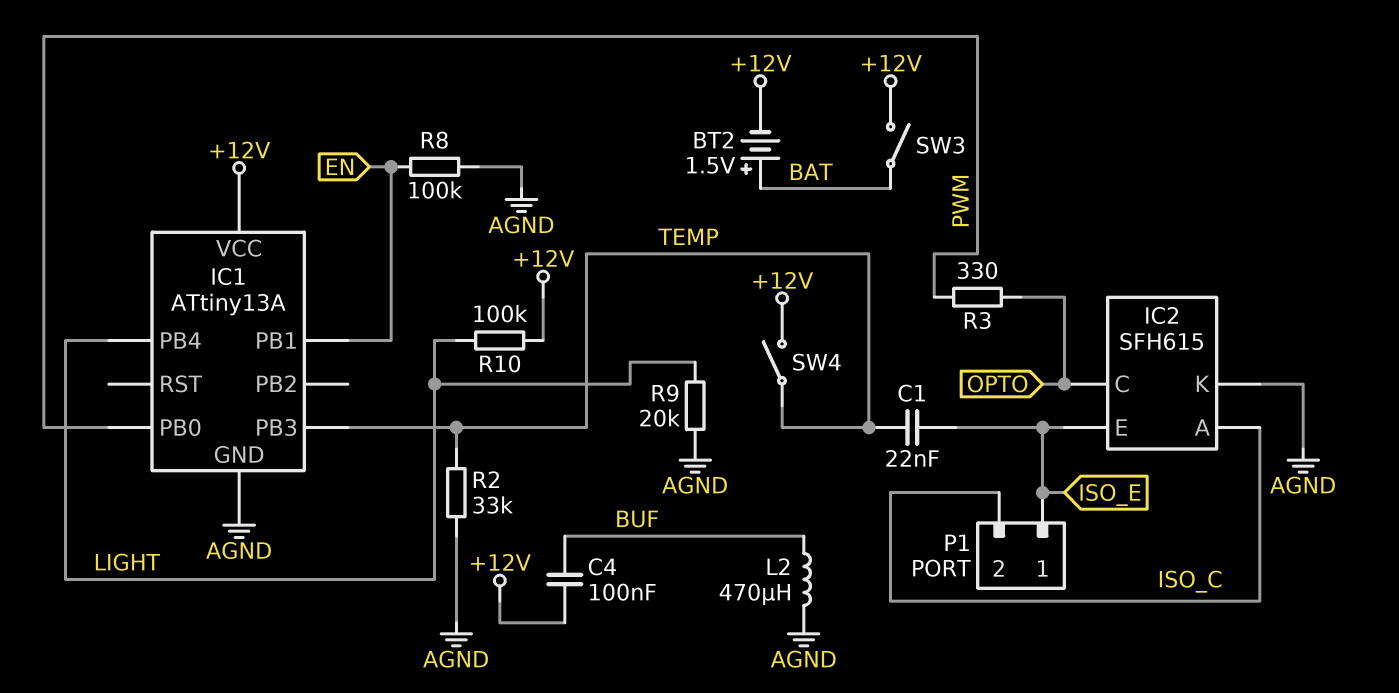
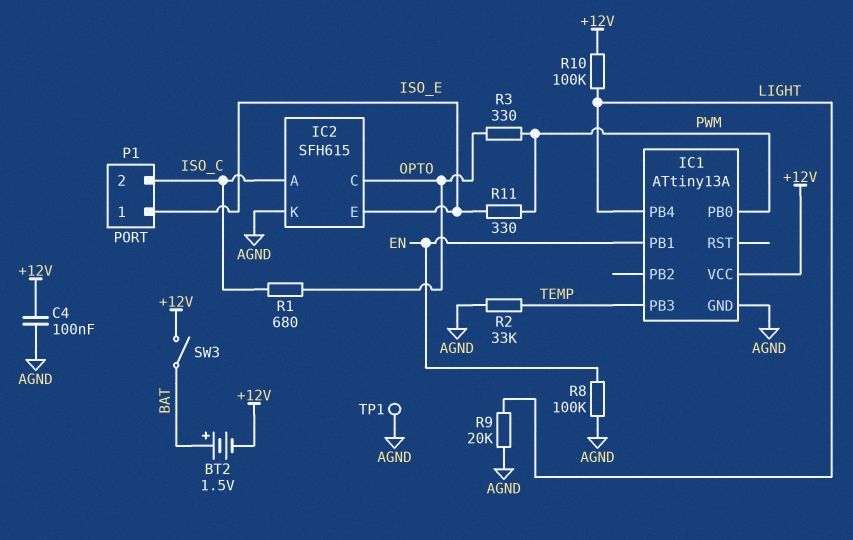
C1: 22nF (ISO_E, TEMP) -> none
C4: 100nF (+12V, BUF) -> 100nF (+12V, AGND)
L2: 470uH (AGND, BUF) -> none
R1: none -> 680 (ISO_C, OPTO)
R11: none -> 330 (ISO_E, PWM)
SW4: switch (+12V, TEMP) -> none
TP1: none -> test point (AGND)

